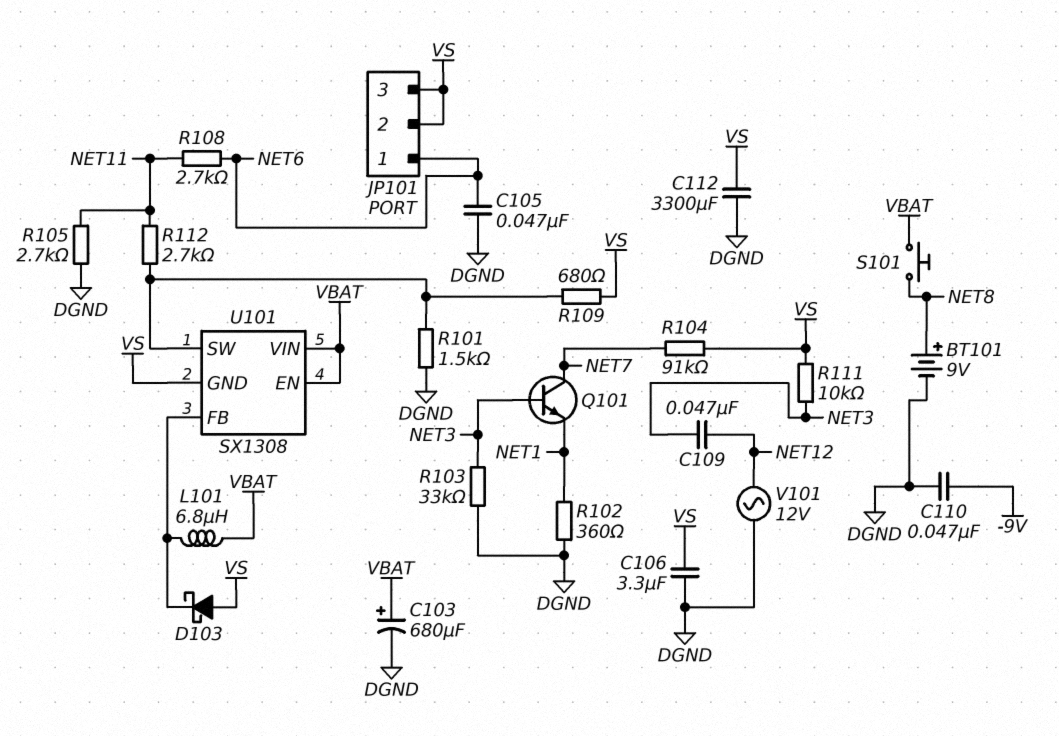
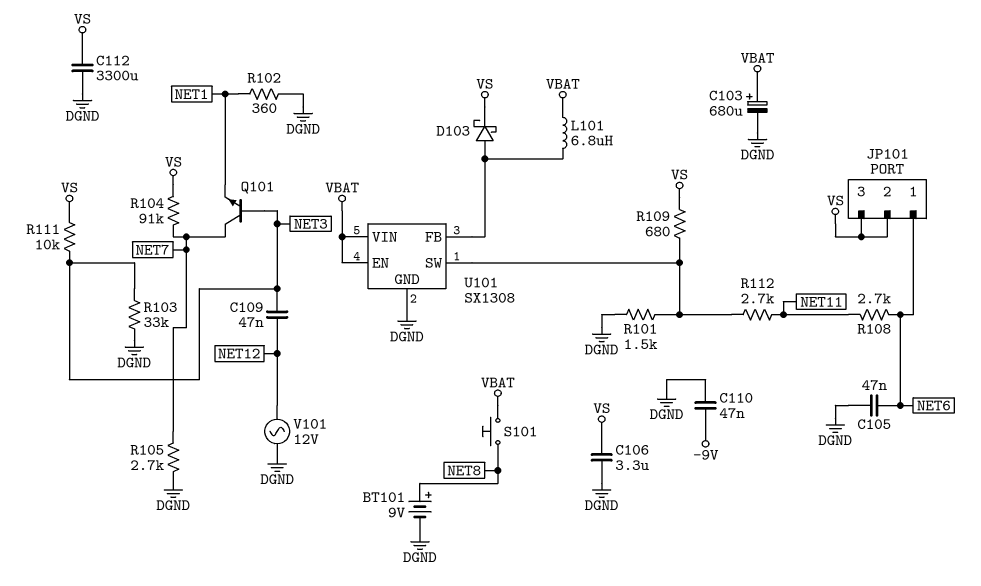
D103: schottky (A VS, K U101/FB) -> schottky (A U101/FB, K VS)
R105: 2.7k (DGND, NET11) -> 2.7k (DGND, NET7)
U101 pin GND: VS -> DGND

